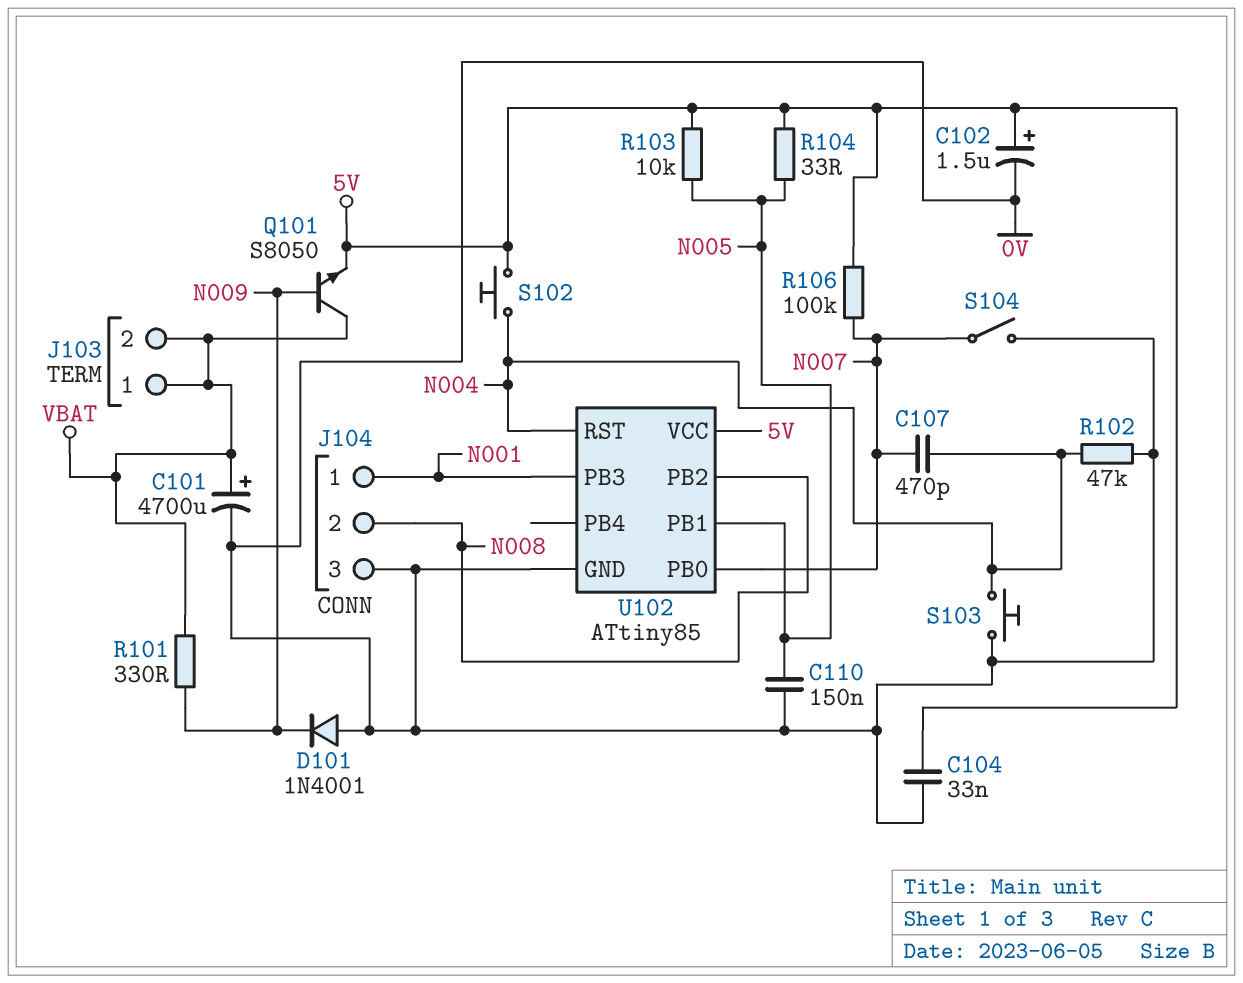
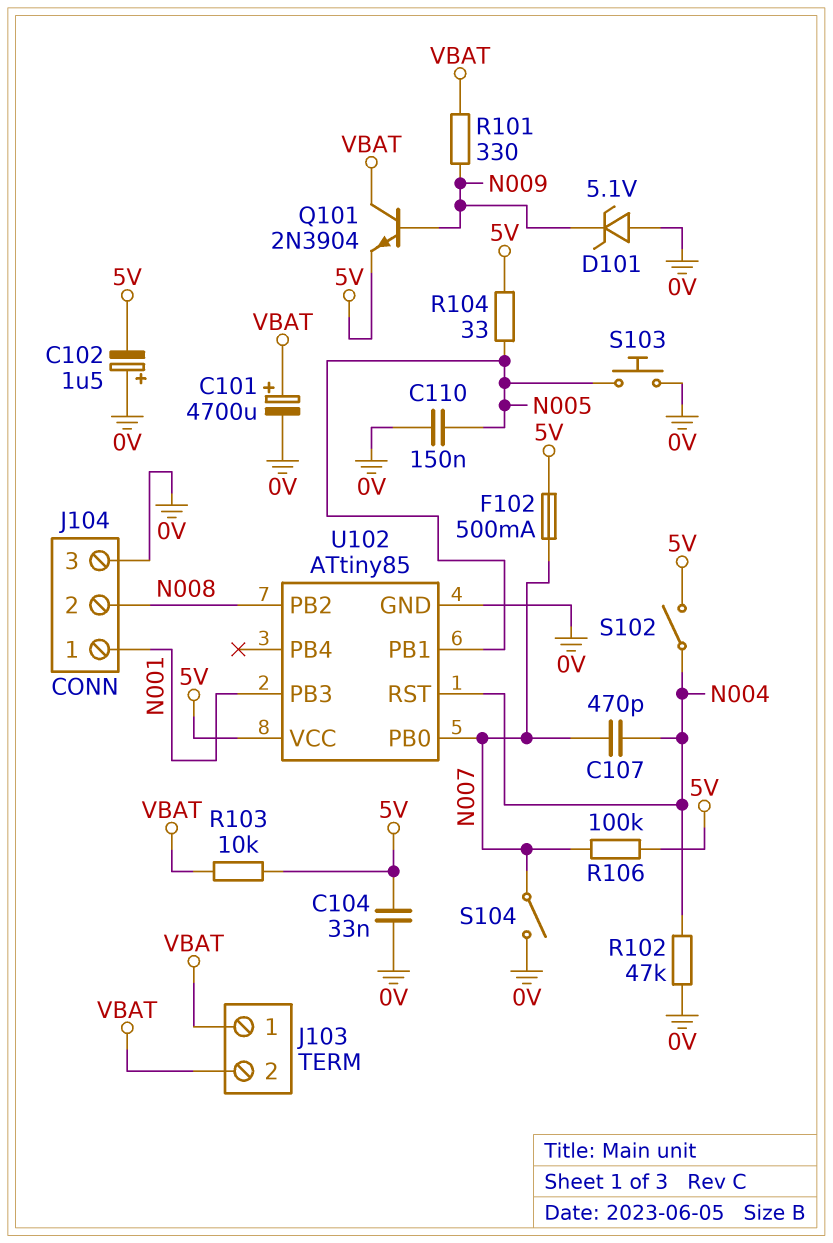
C102: 1.5uF (plus 5V, minus 0V) -> 1.5uF (plus 0V, minus 5V)
D101: diode 1N4001 (A 0V, K N009) -> zener 5.1V (A 0V, K N009)
F102: none -> 500mA (5V, N007)
Q101: NPN S8050 (B N009, C VBAT, E 5V) -> NPN 2N3904 (B N009, C VBAT, E 5V)
R103: 10k (5V, N005) -> 10k (5V, VBAT)
S102: button (5V, N004) -> switch (5V, N004)
S103: button (0V, N004) -> button (0V, N005)

